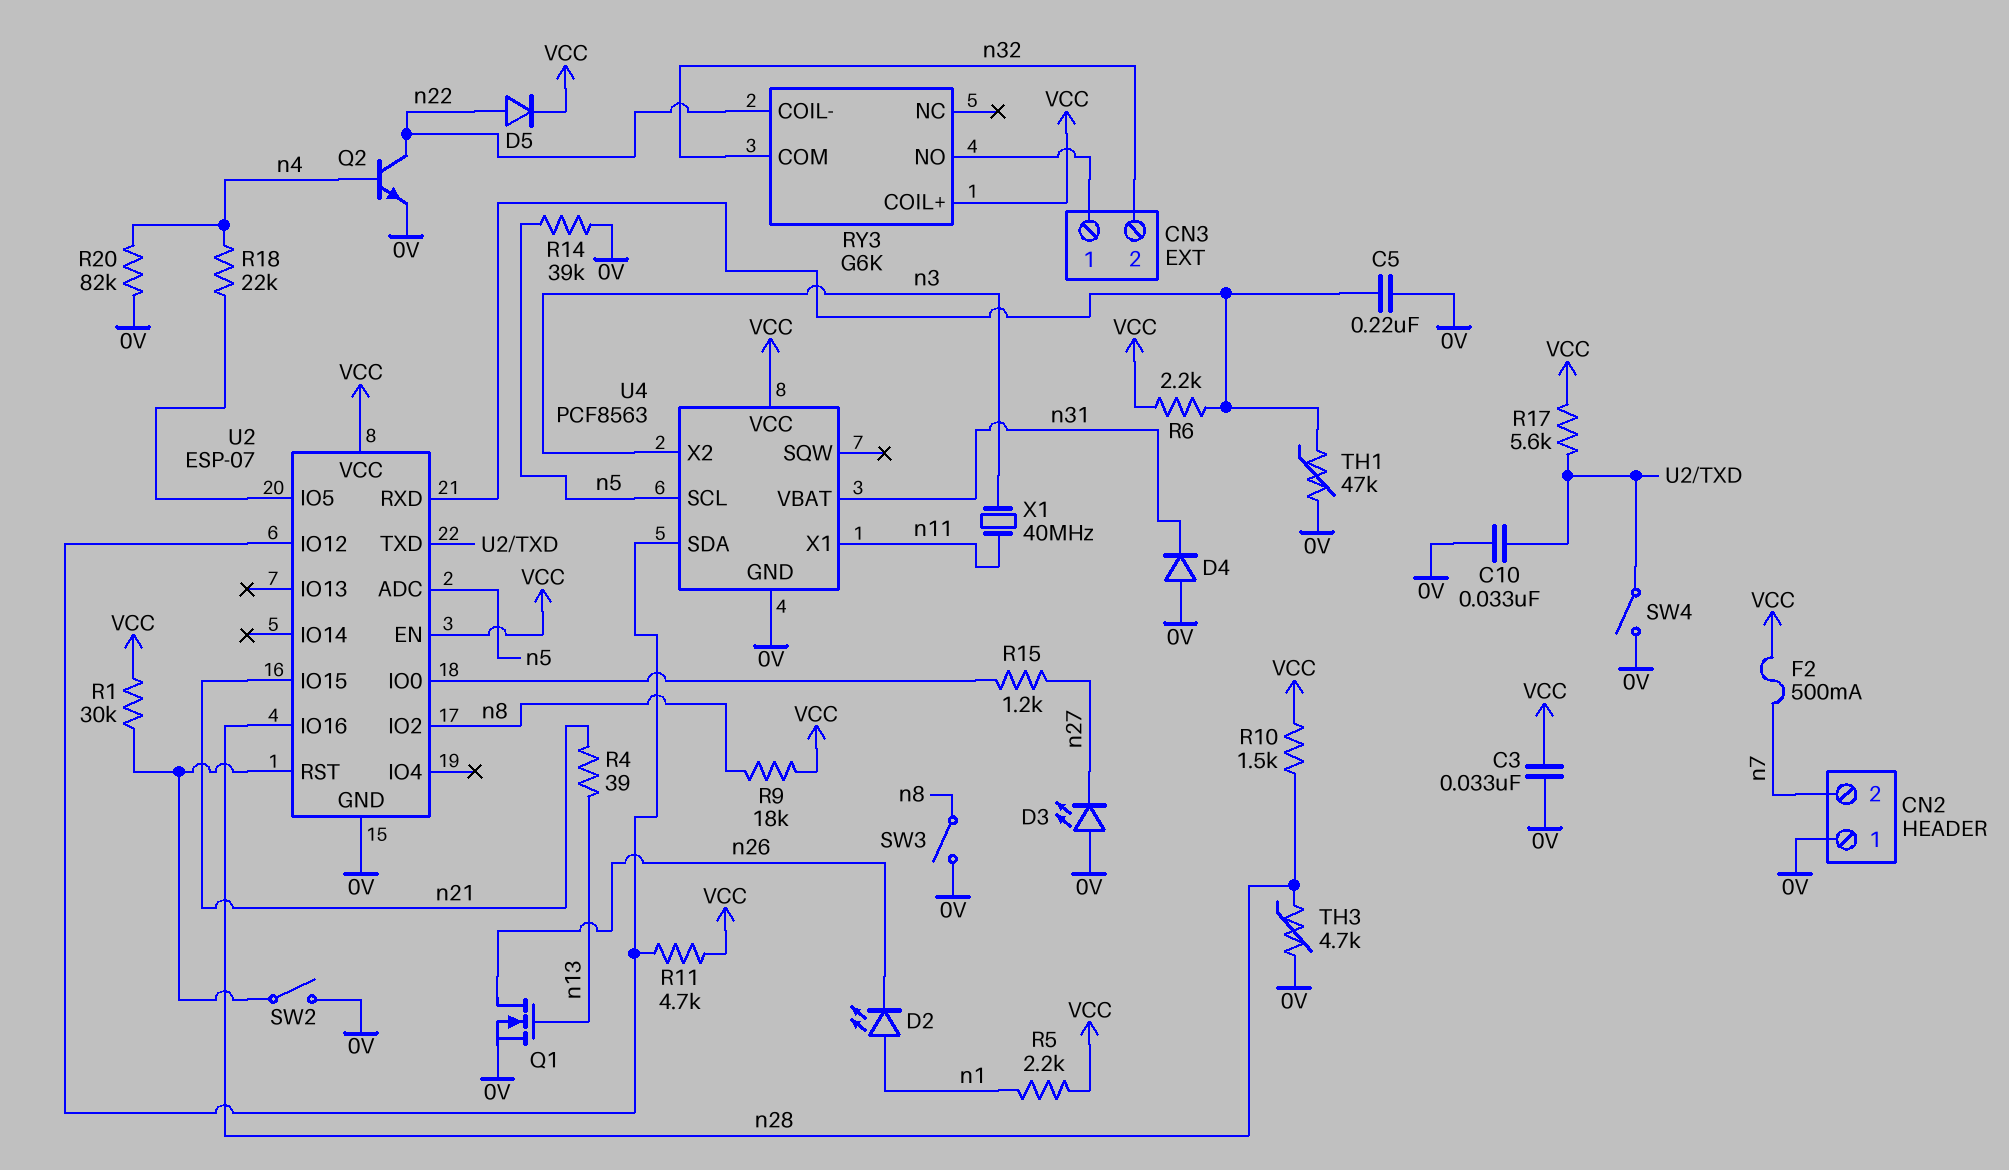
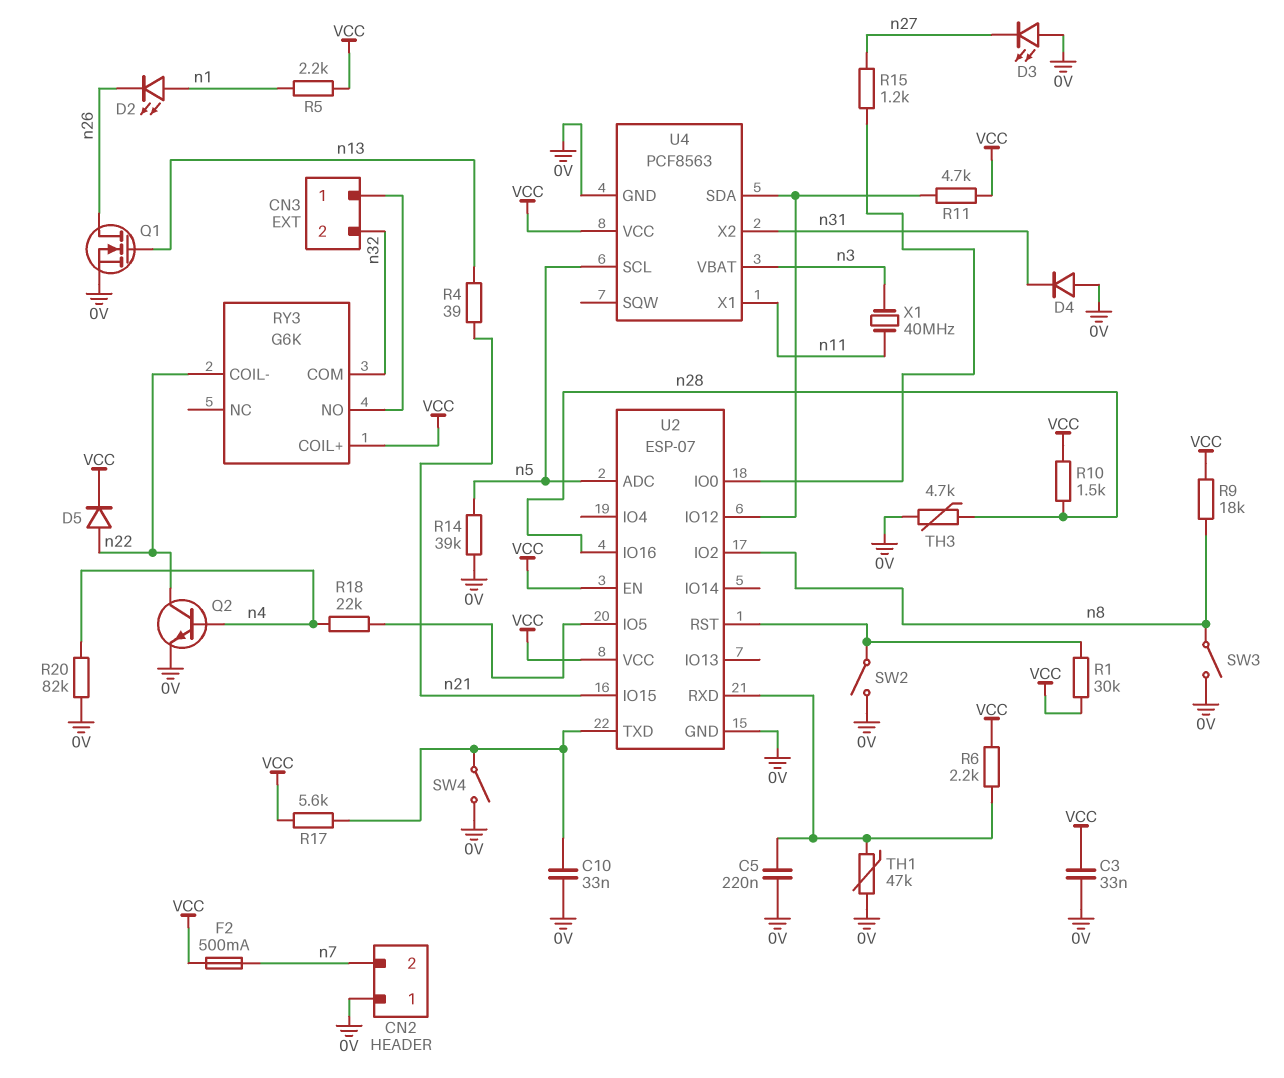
U4 pin VBAT: n31 -> n3
U4 pin X2: n3 -> n31

